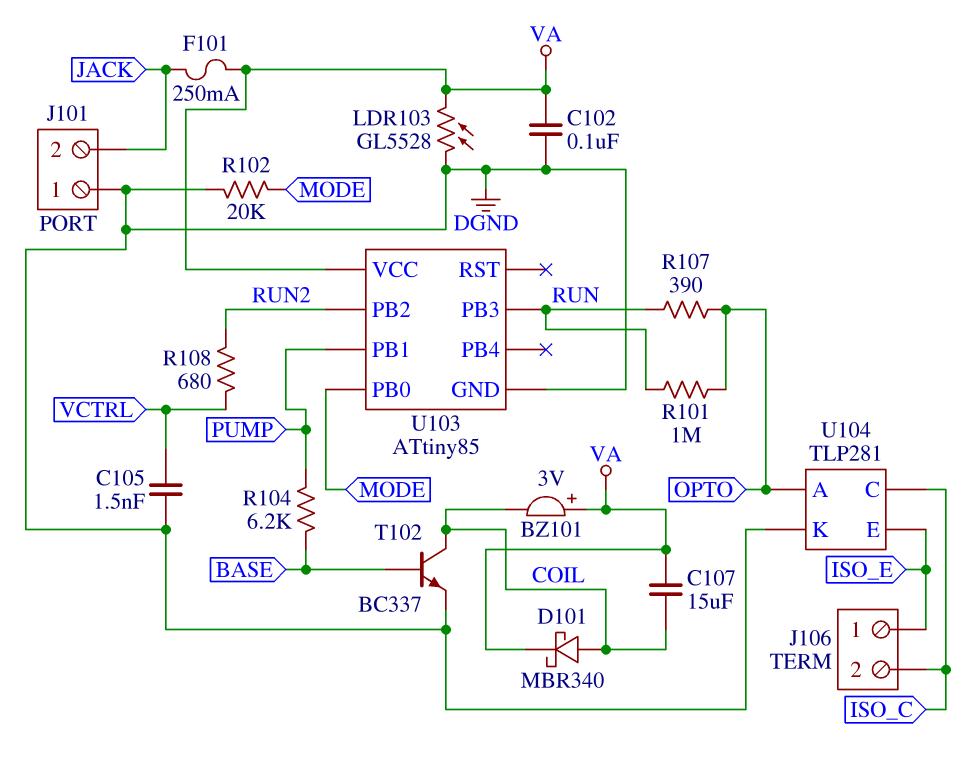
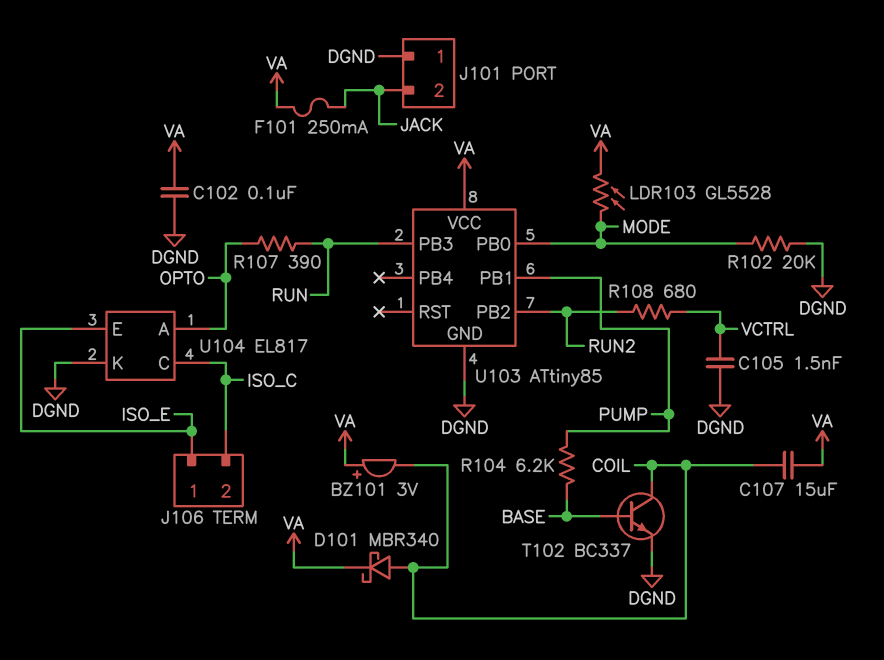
LDR103: GL5528 (DGND, VA) -> GL5528 (MODE, VA)
R101: 1M (OPTO, RUN) -> none
U104: TLP281 -> EL817

